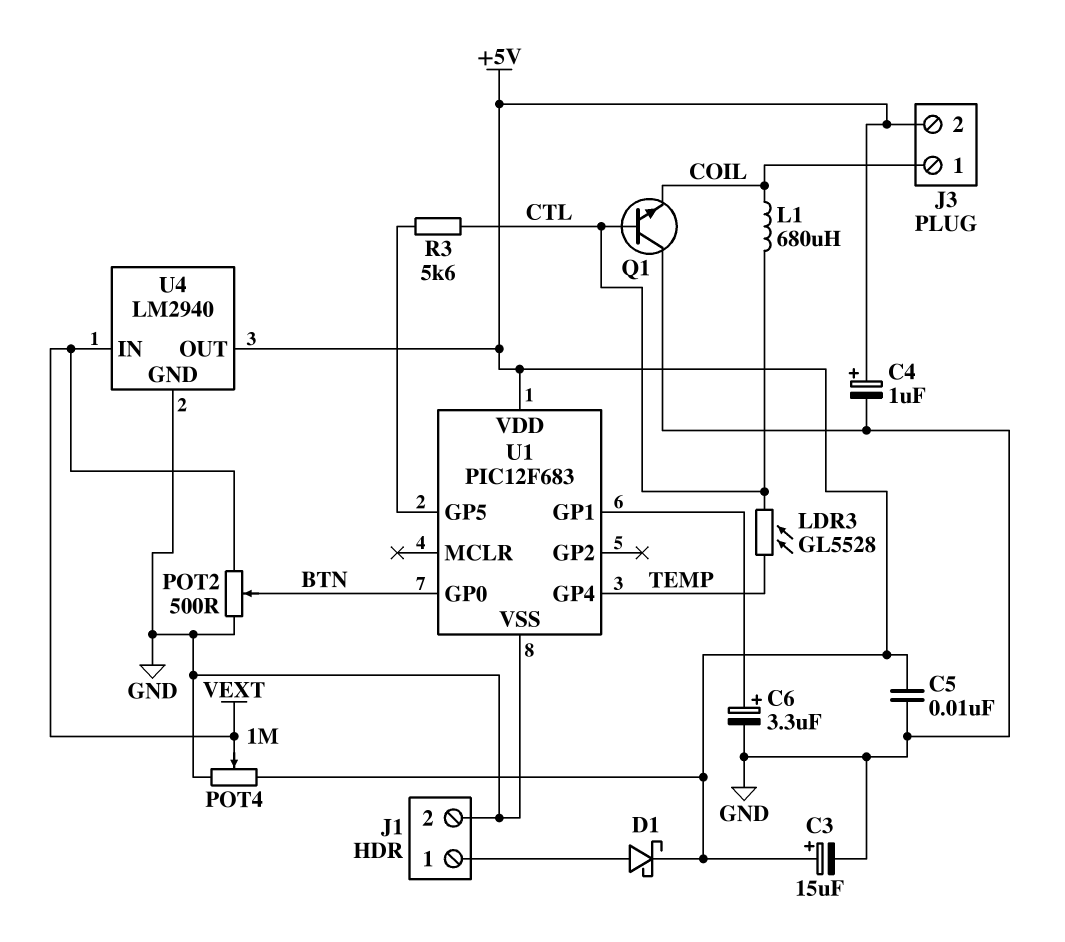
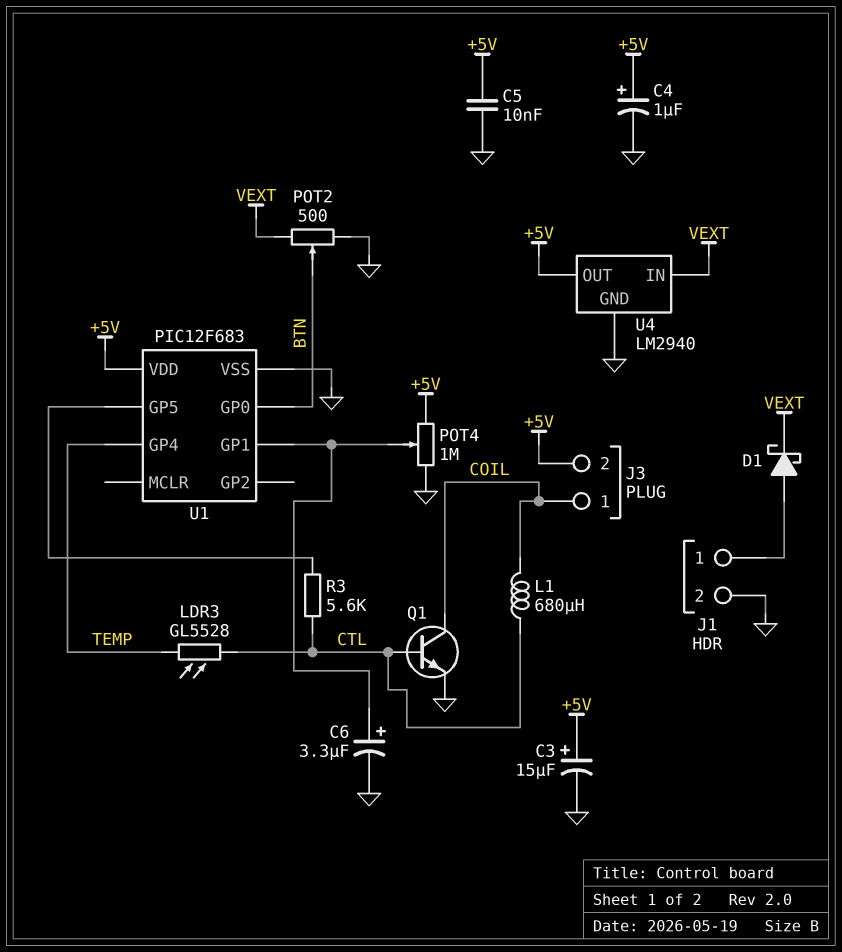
D1: schottky (A J1/1, K +5V) -> schottky (A J1/1, K VEXT)
POT4: 1M (+5V, GND, wiper VEXT) -> 1M (+5V, GND, wiper U1/GP1)
Q1: NPN (B CTL, C GND, E COIL) -> NPN (B CTL, C COIL, E GND)

